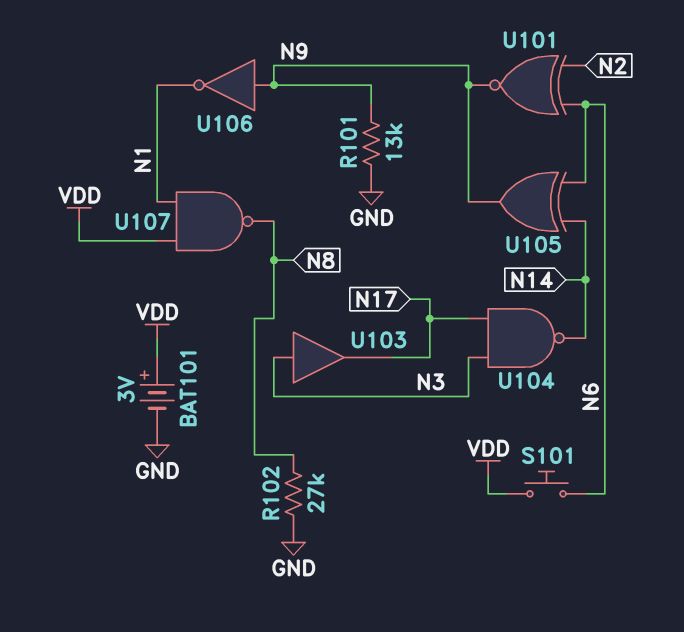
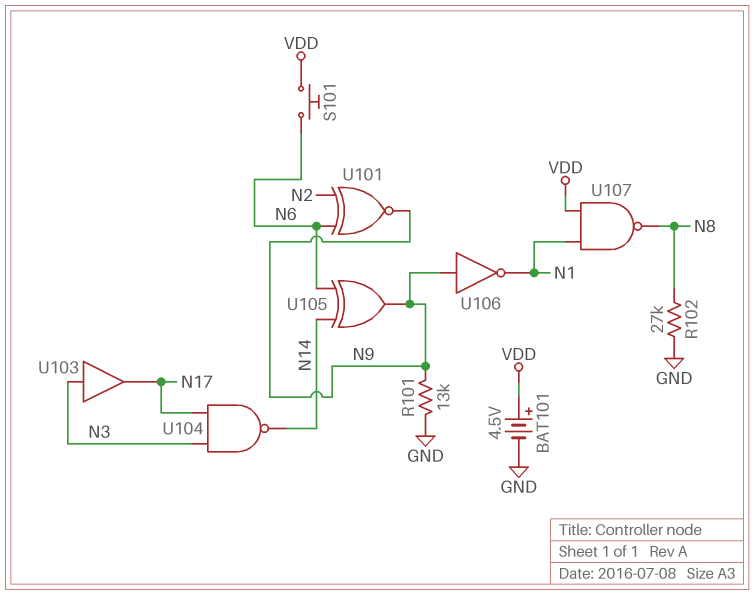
BAT101: 3V (plus VDD, minus GND) -> 4.5V (plus VDD, minus GND)

